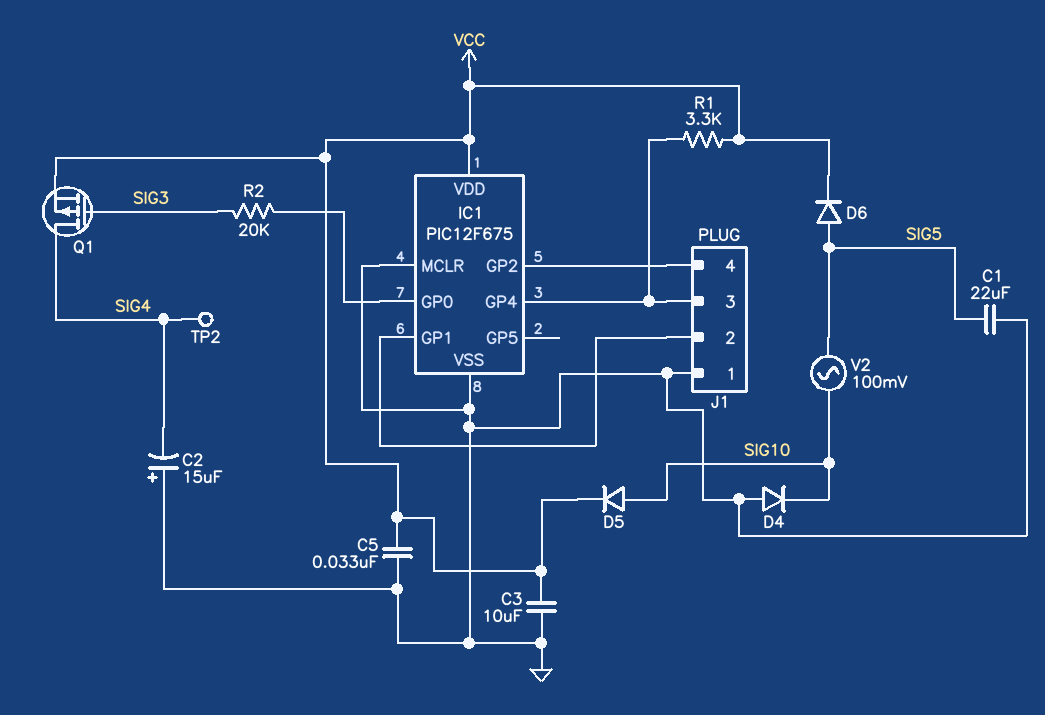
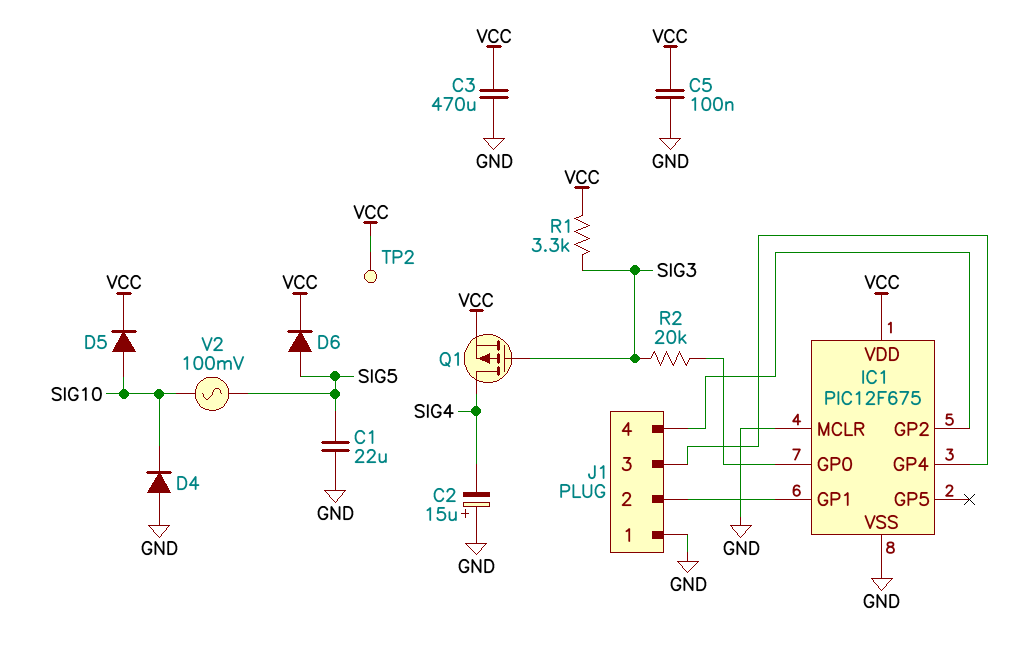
C3: 10uF (GND, VCC) -> 470uF (GND, VCC)
C5: 33nF (GND, VCC) -> 100nF (GND, VCC)
R1: 3.3k (IC1/GP4, VCC) -> 3.3k (SIG3, VCC)
TP2: test point (SIG4) -> test point (VCC)

